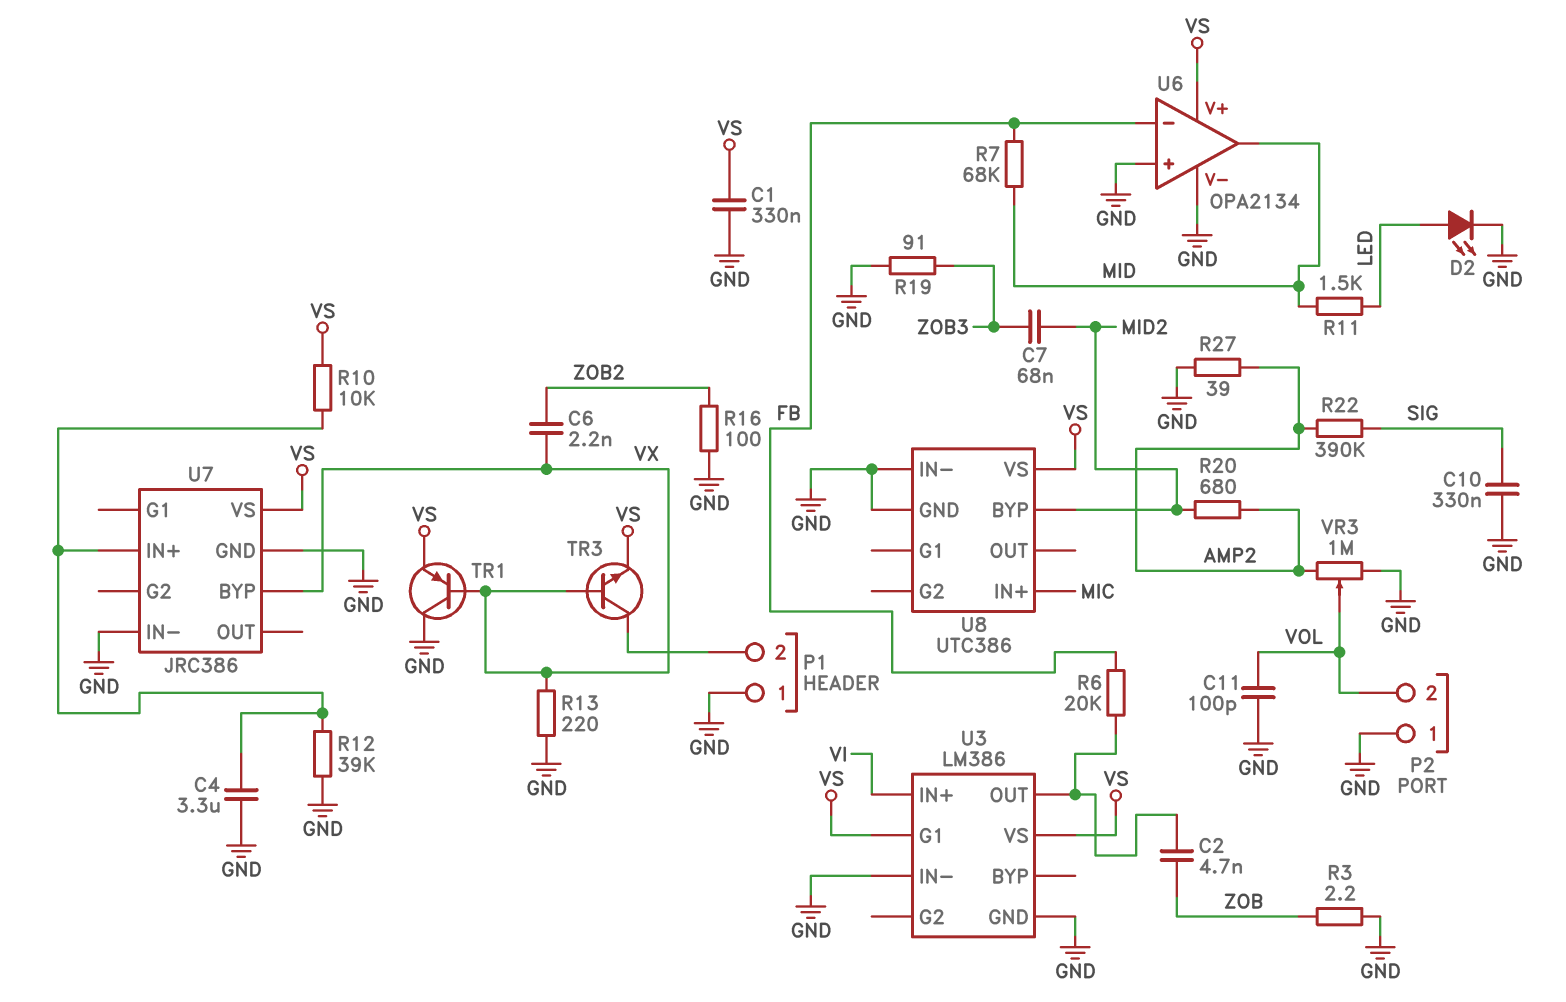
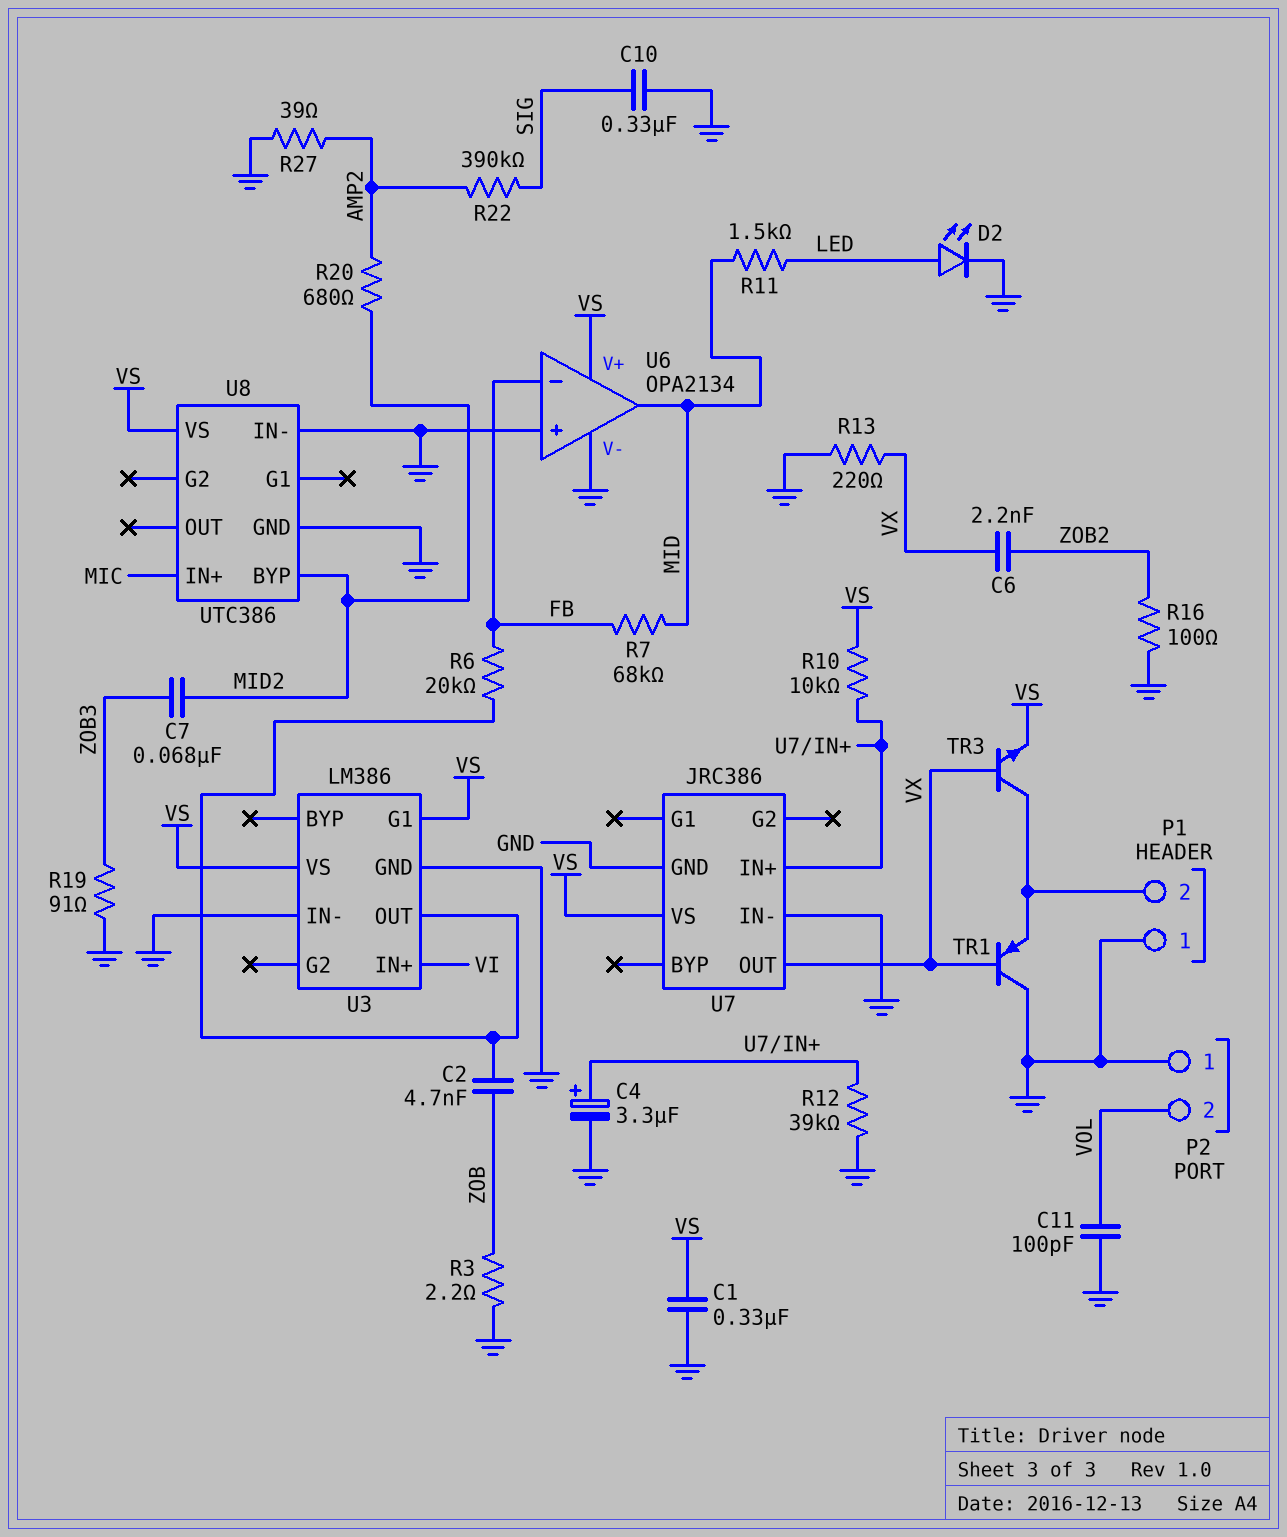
C4: 3.3uF (GND, U7/IN+) -> 3.3uF (plus U7/IN+, minus GND)
TR1: PNP (B VX, C GND, E VS) -> PNP (B VX, C GND, E P1/2)
U7 pin BYP: VX -> none
U7 pin OUT: none -> VX
VR3: 1M (AMP2, GND, wiper VOL) -> none

